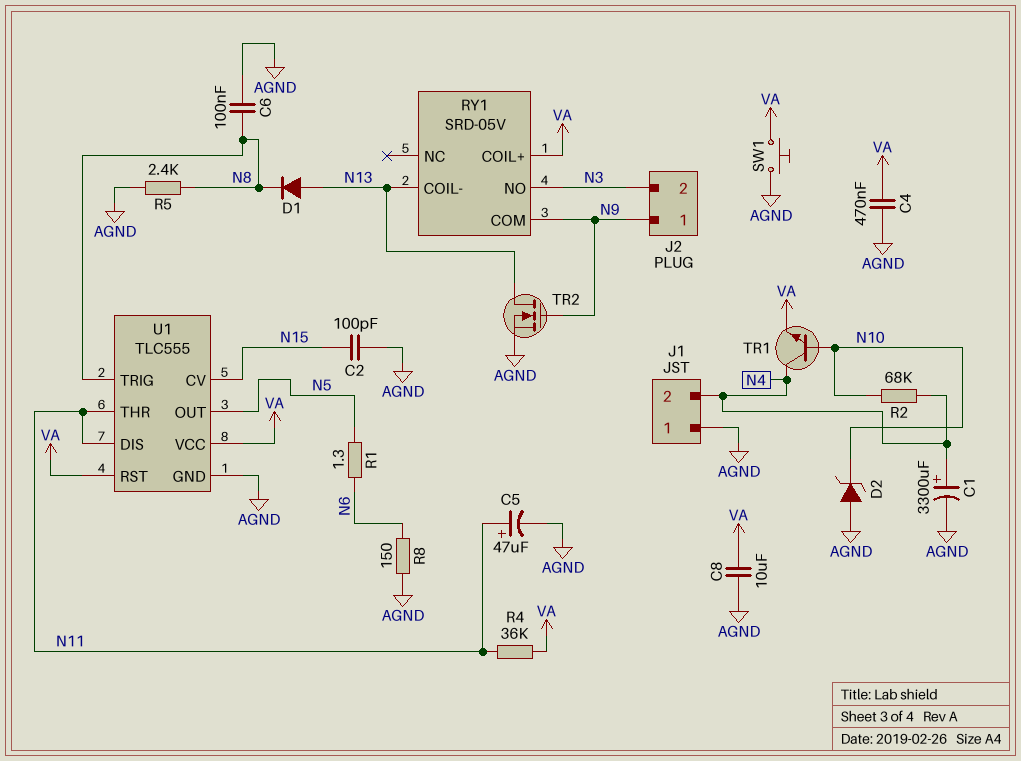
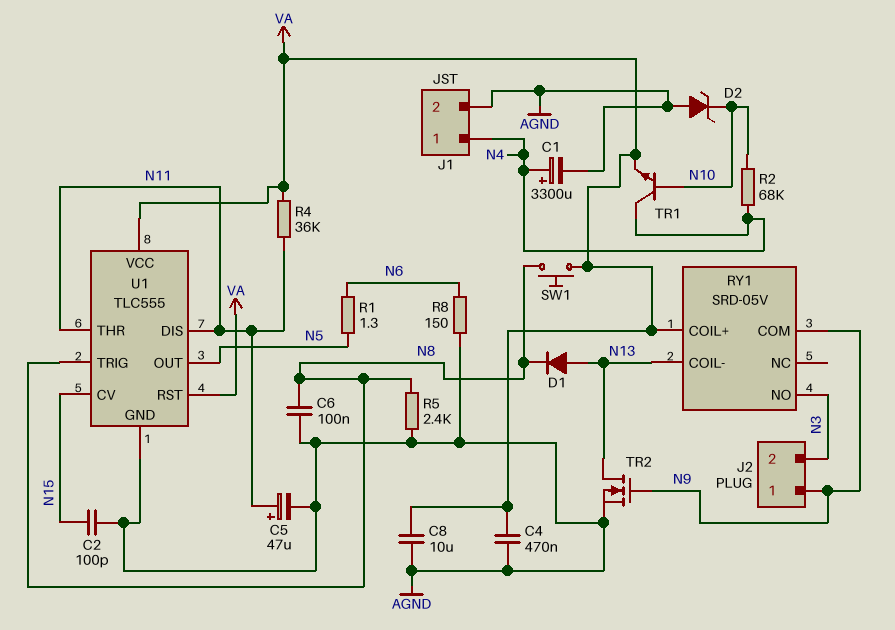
J1 pin 1: AGND -> N4
J1 pin 2: N4 -> AGND
SW1: button (AGND, VA) -> button (N8, VA)

